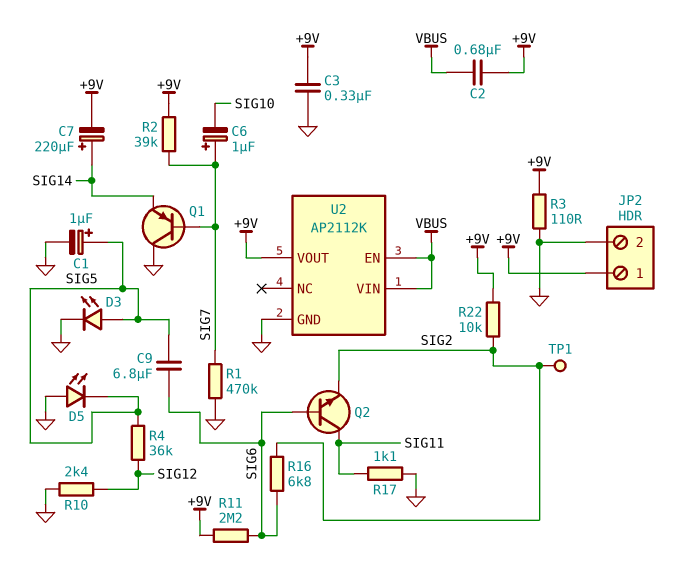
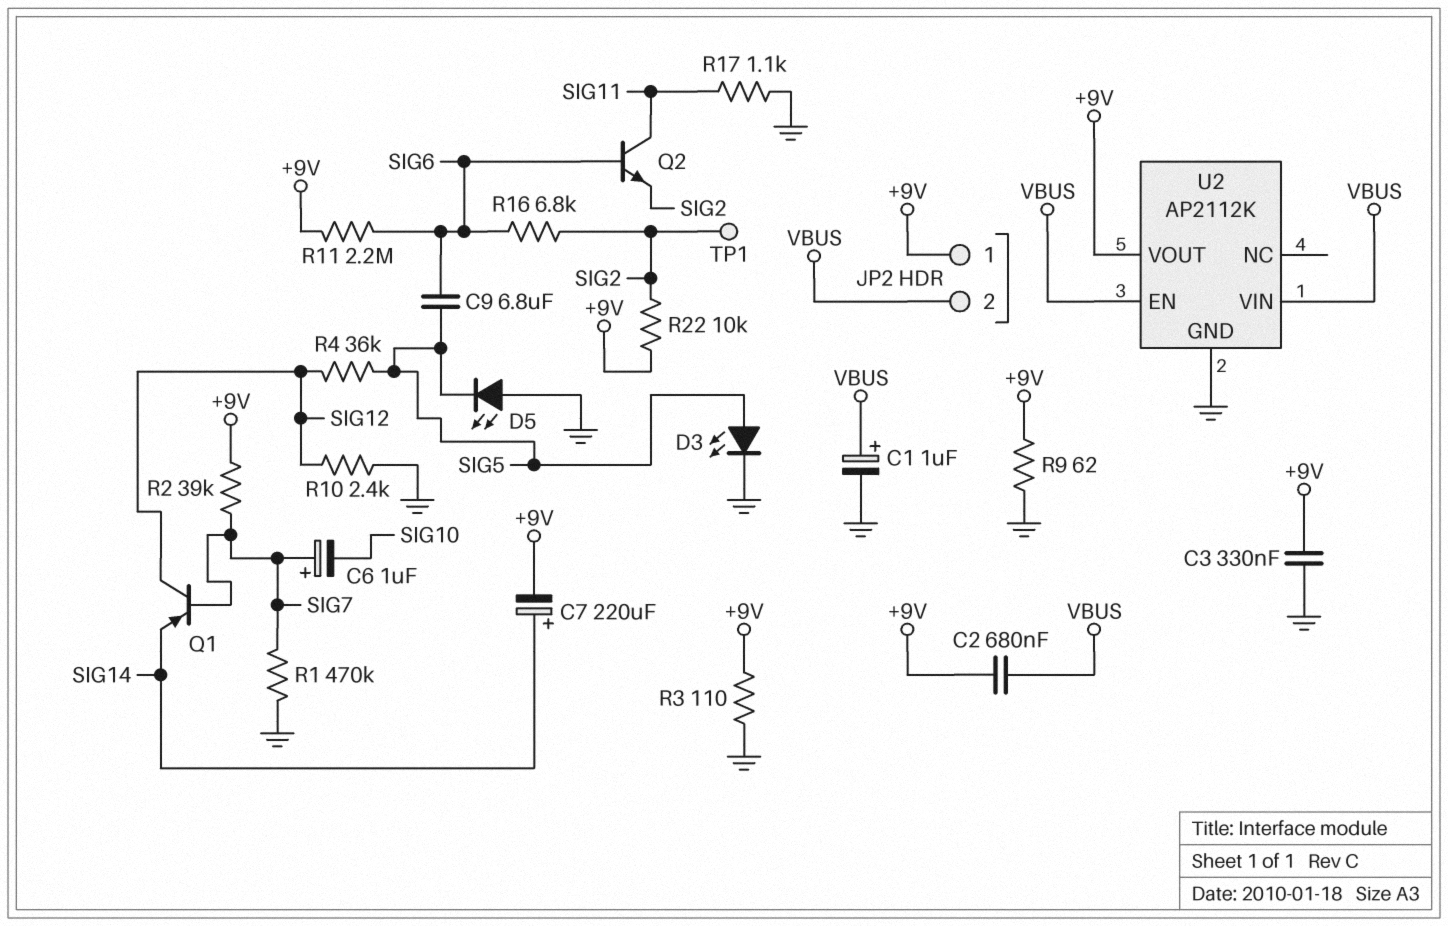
C1: 1uF (plus SIG5, minus GND) -> 1uF (plus VBUS, minus GND)
JP2 pin 2: GND -> VBUS
Q1: PNP (B SIG7, C GND, E SIG14) -> PNP (B SIG7, C SIG12, E SIG14)
R9: none -> 62 (+9V, GND)

